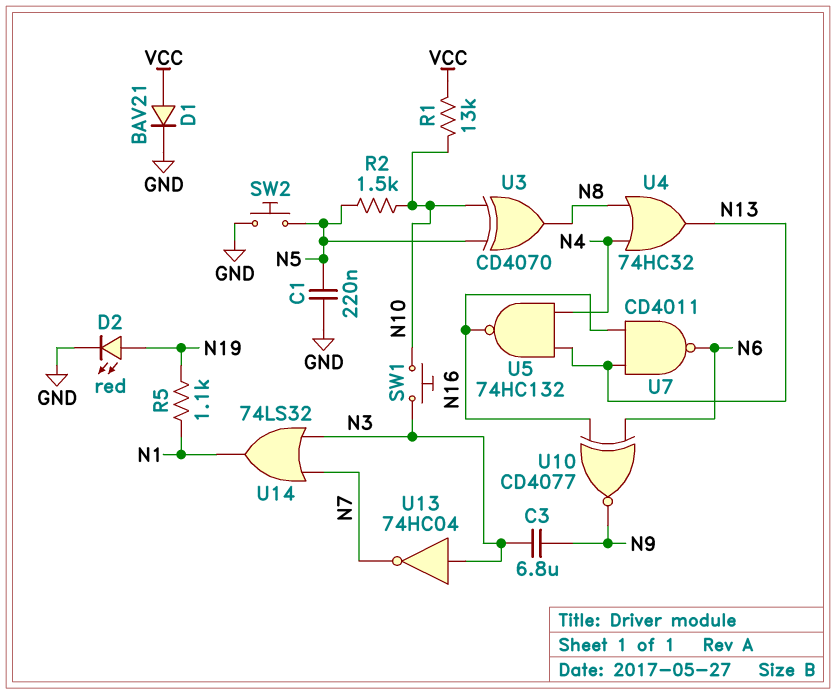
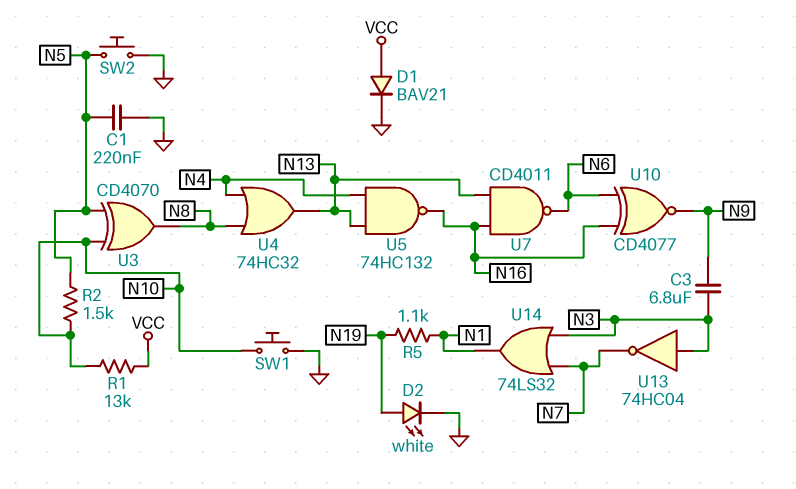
D2: LED red (A N19, K GND) -> LED white (A N19, K GND)
SW1: button (N3, N10) -> button (GND, N10)

